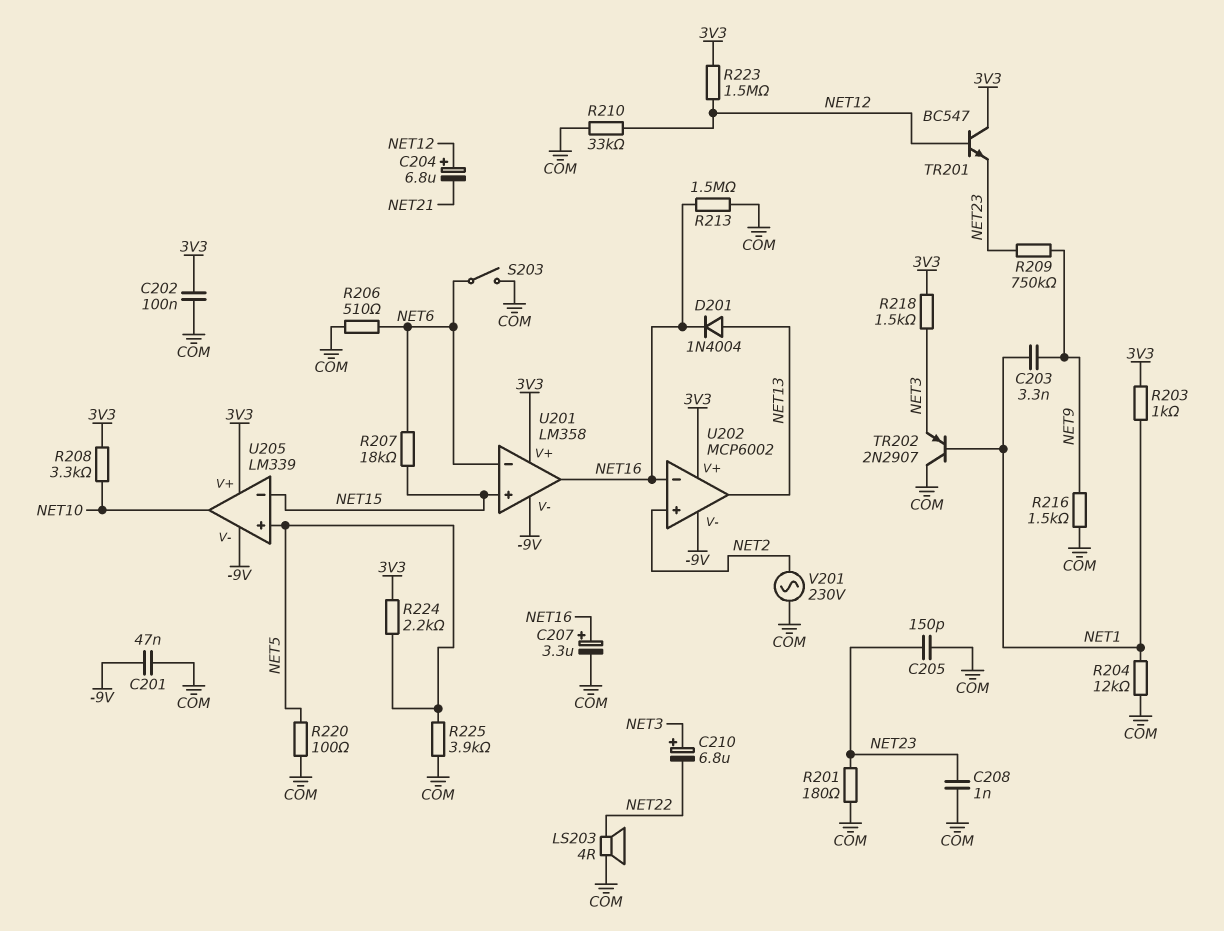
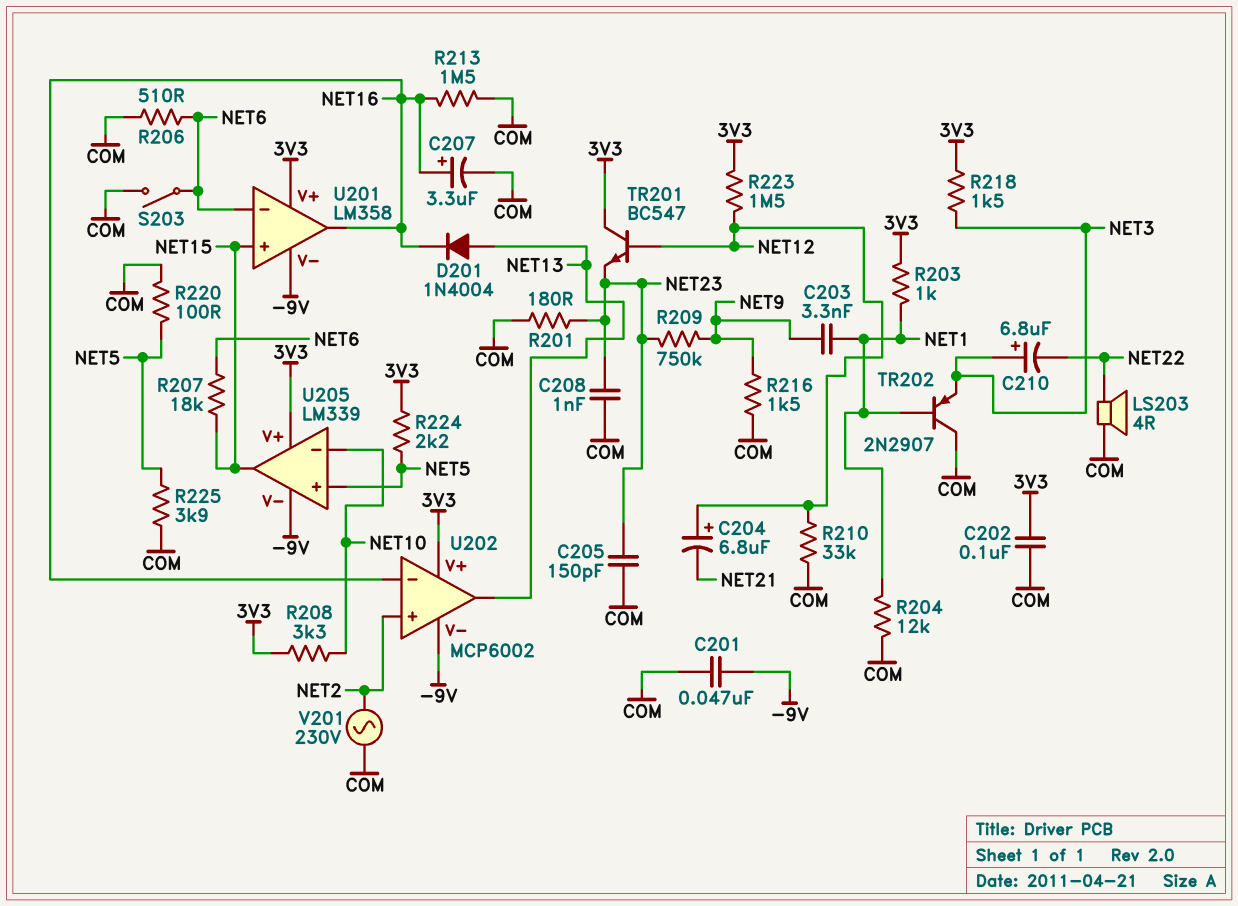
U205 pin in-: NET15 -> NET10
U205 pin out: NET10 -> NET15

